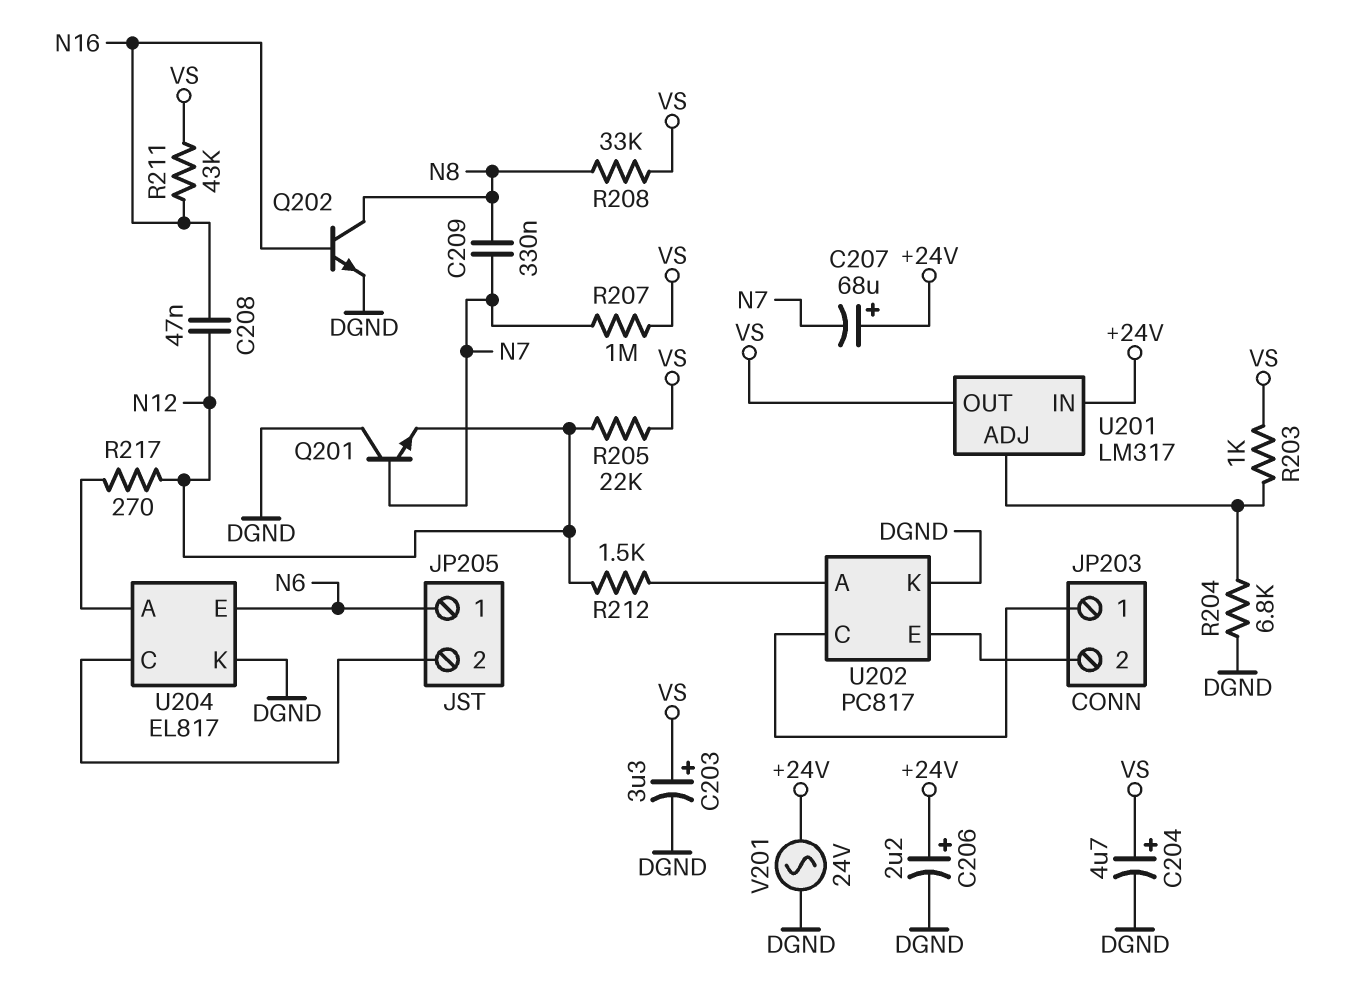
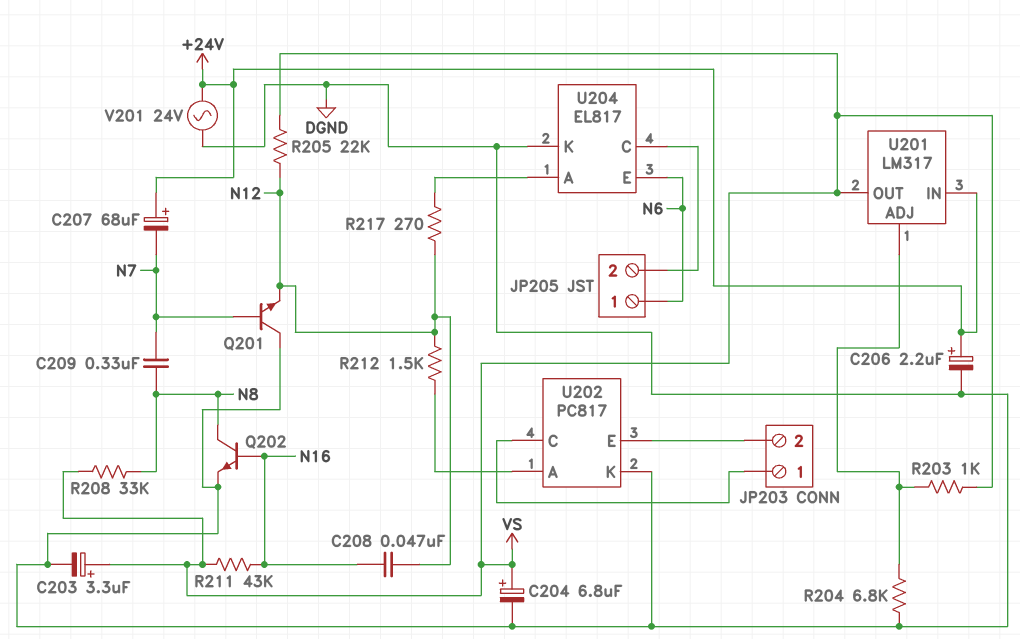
C204: 4.7uF (plus VS, minus DGND) -> 6.8uF (plus VS, minus DGND)
R207: 1M (N7, VS) -> none

